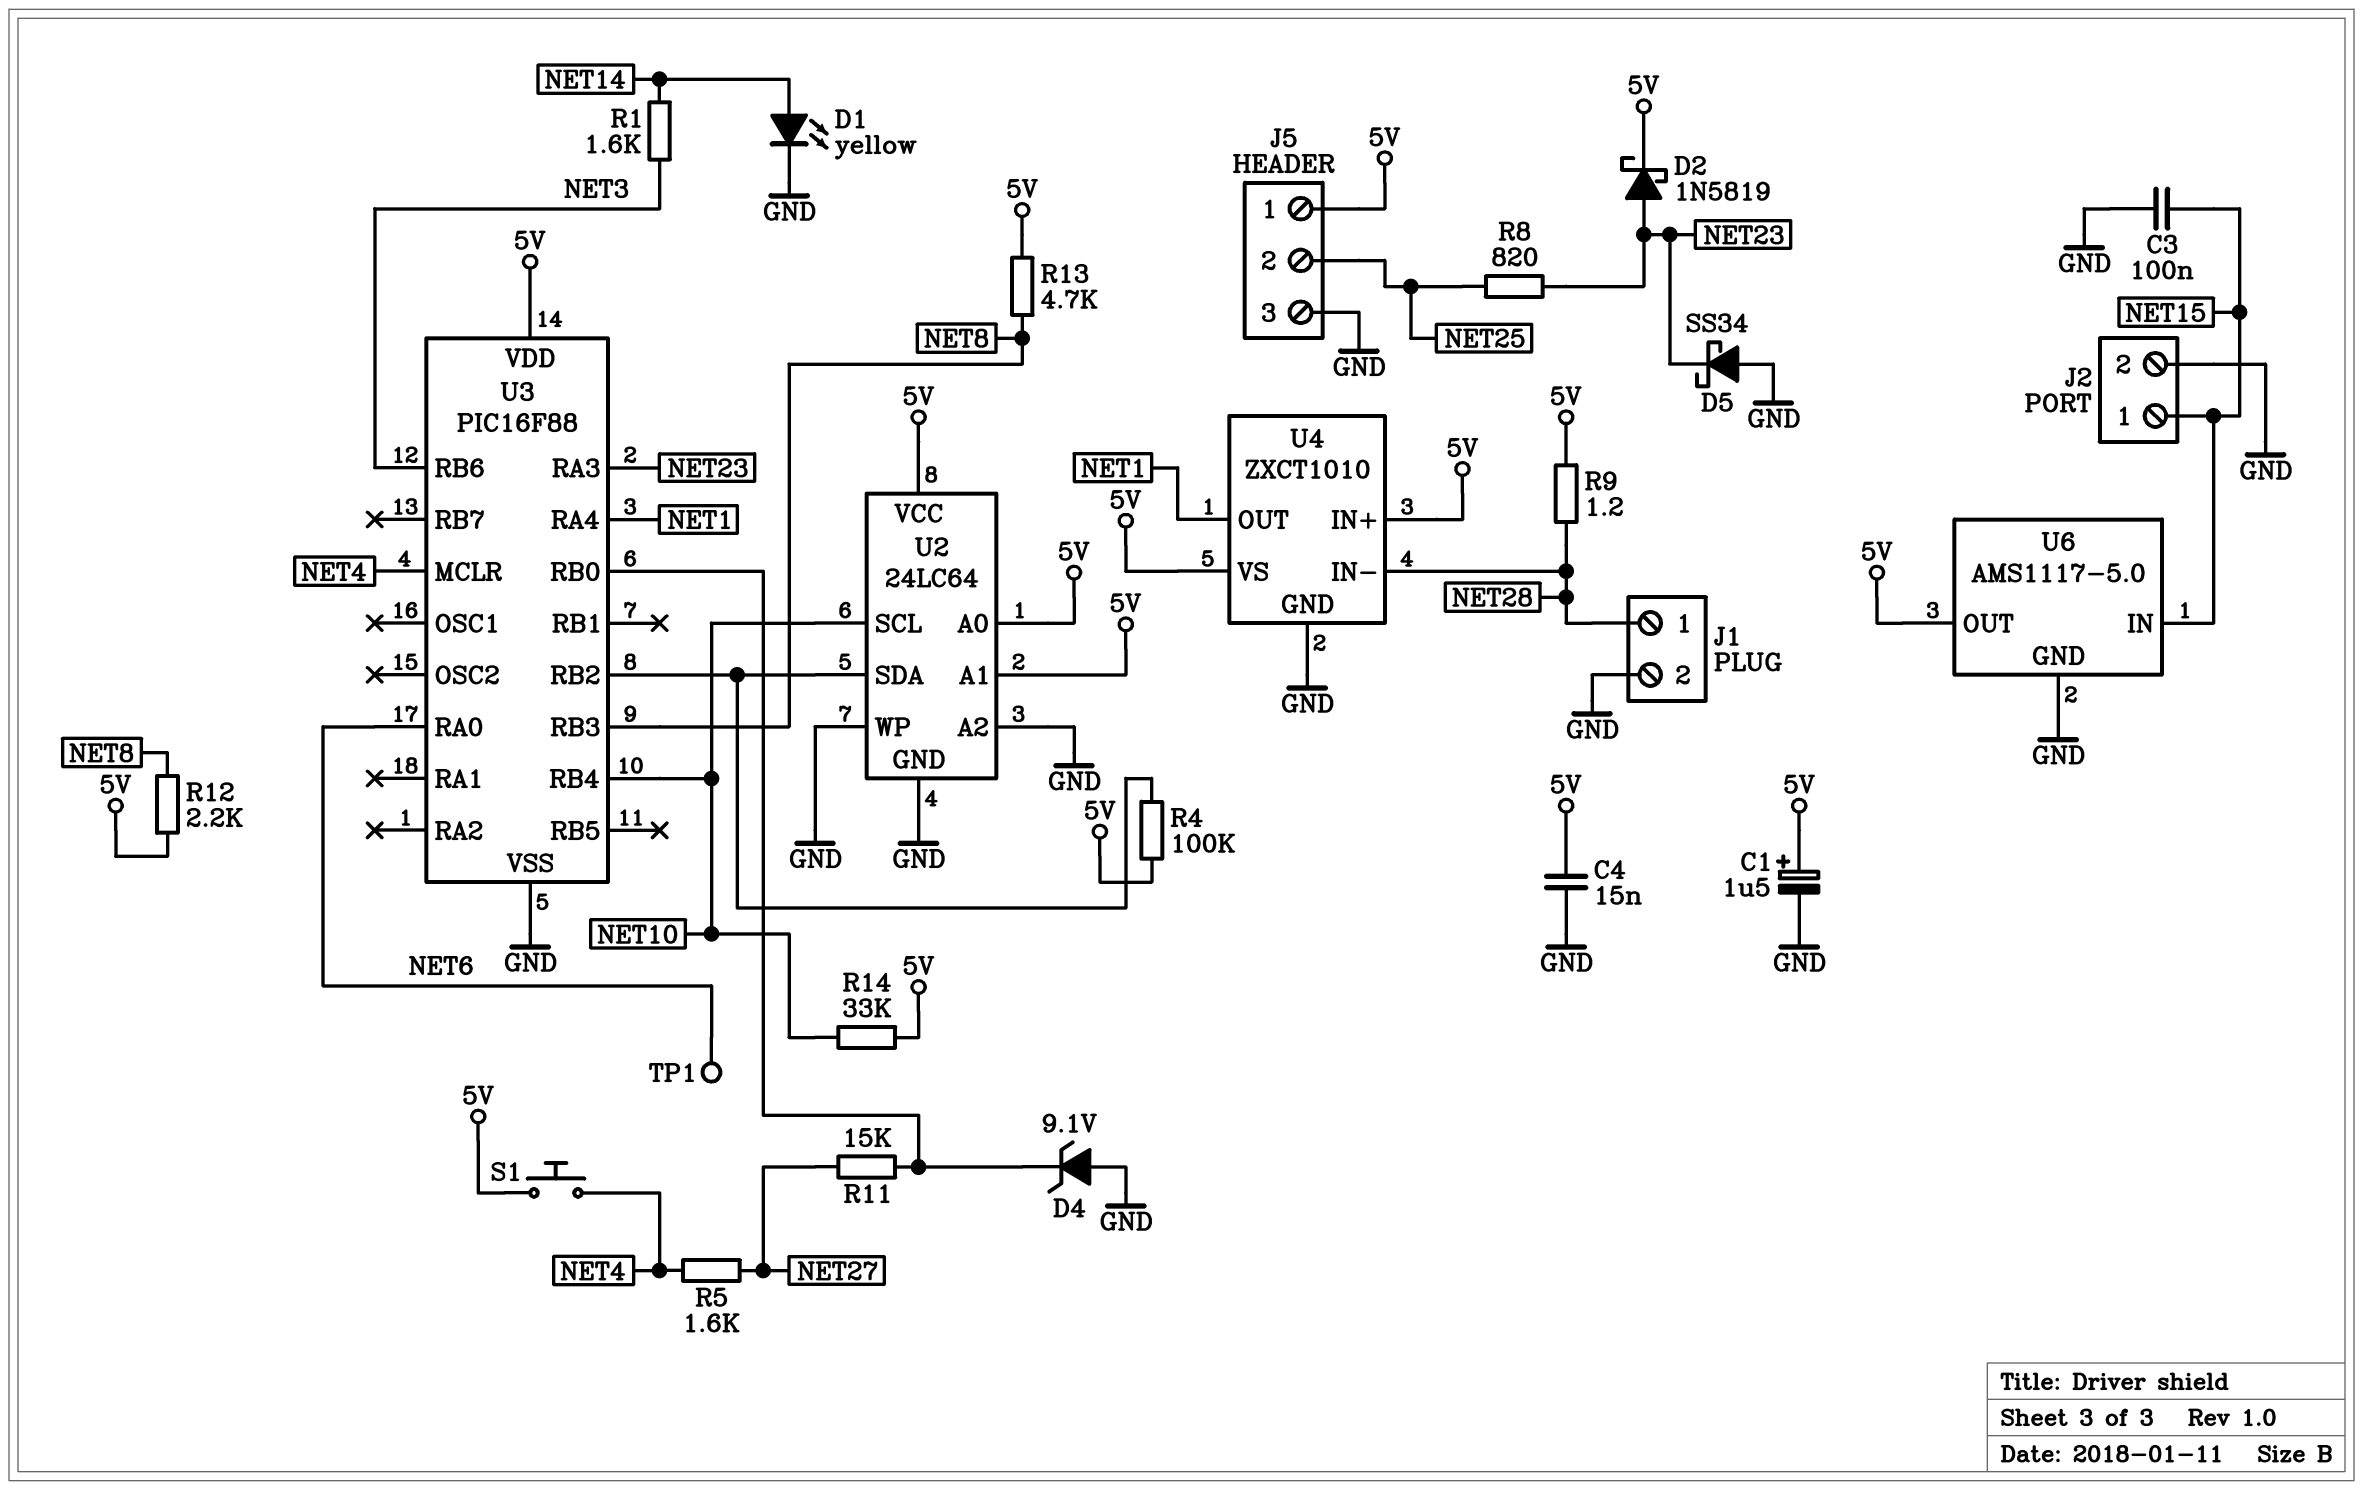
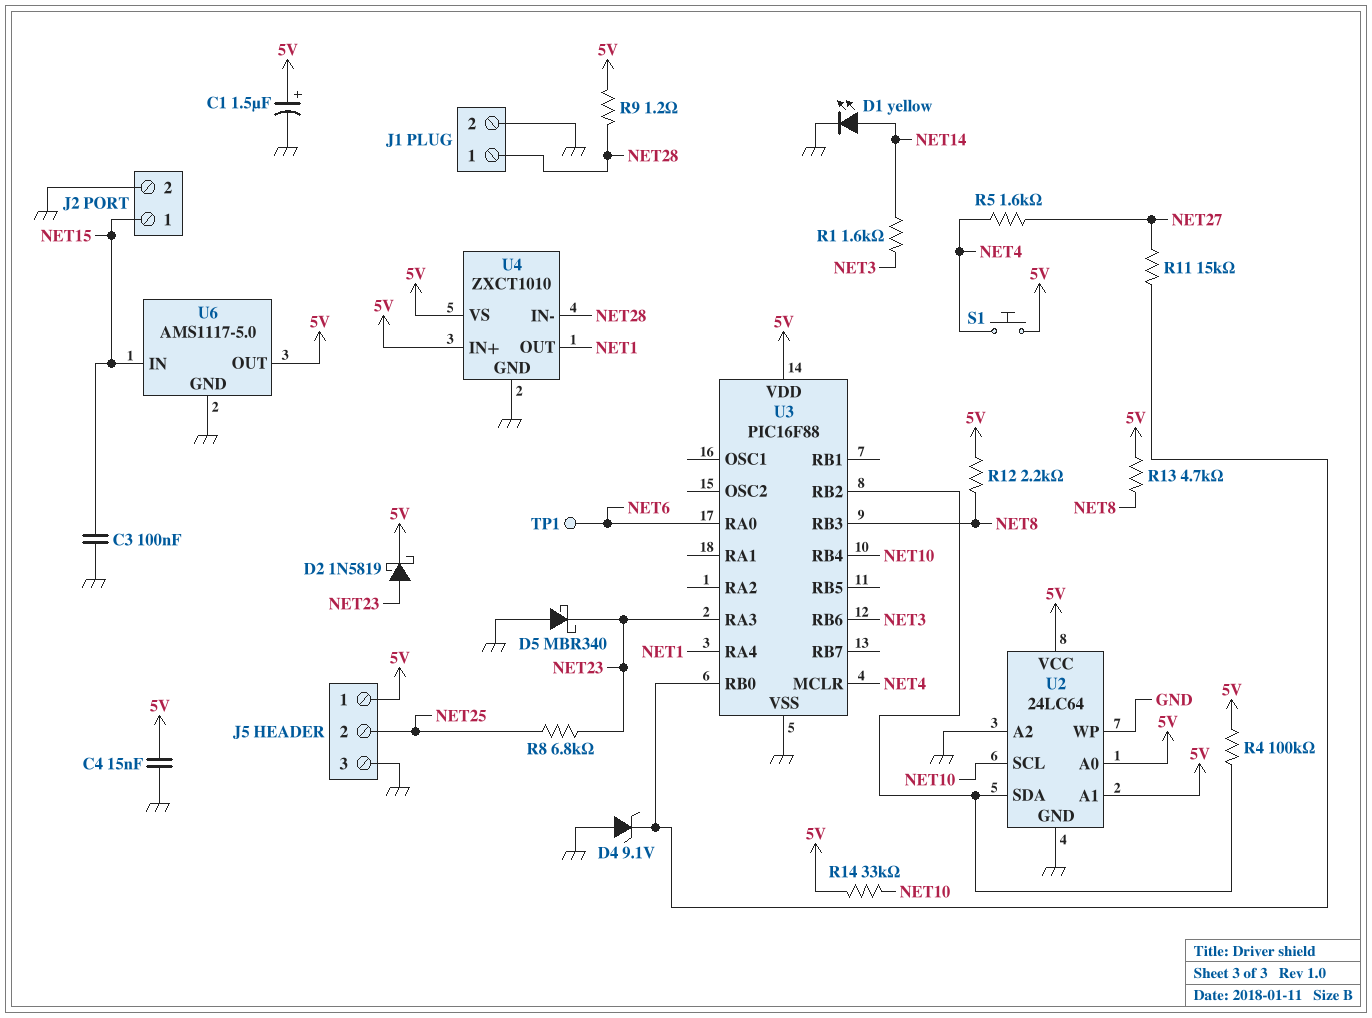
D5: schottky SS34 (A GND, K NET23) -> schottky MBR340 (A GND, K NET23)
R8: 820 (NET23, NET25) -> 6.8k (NET23, NET25)

